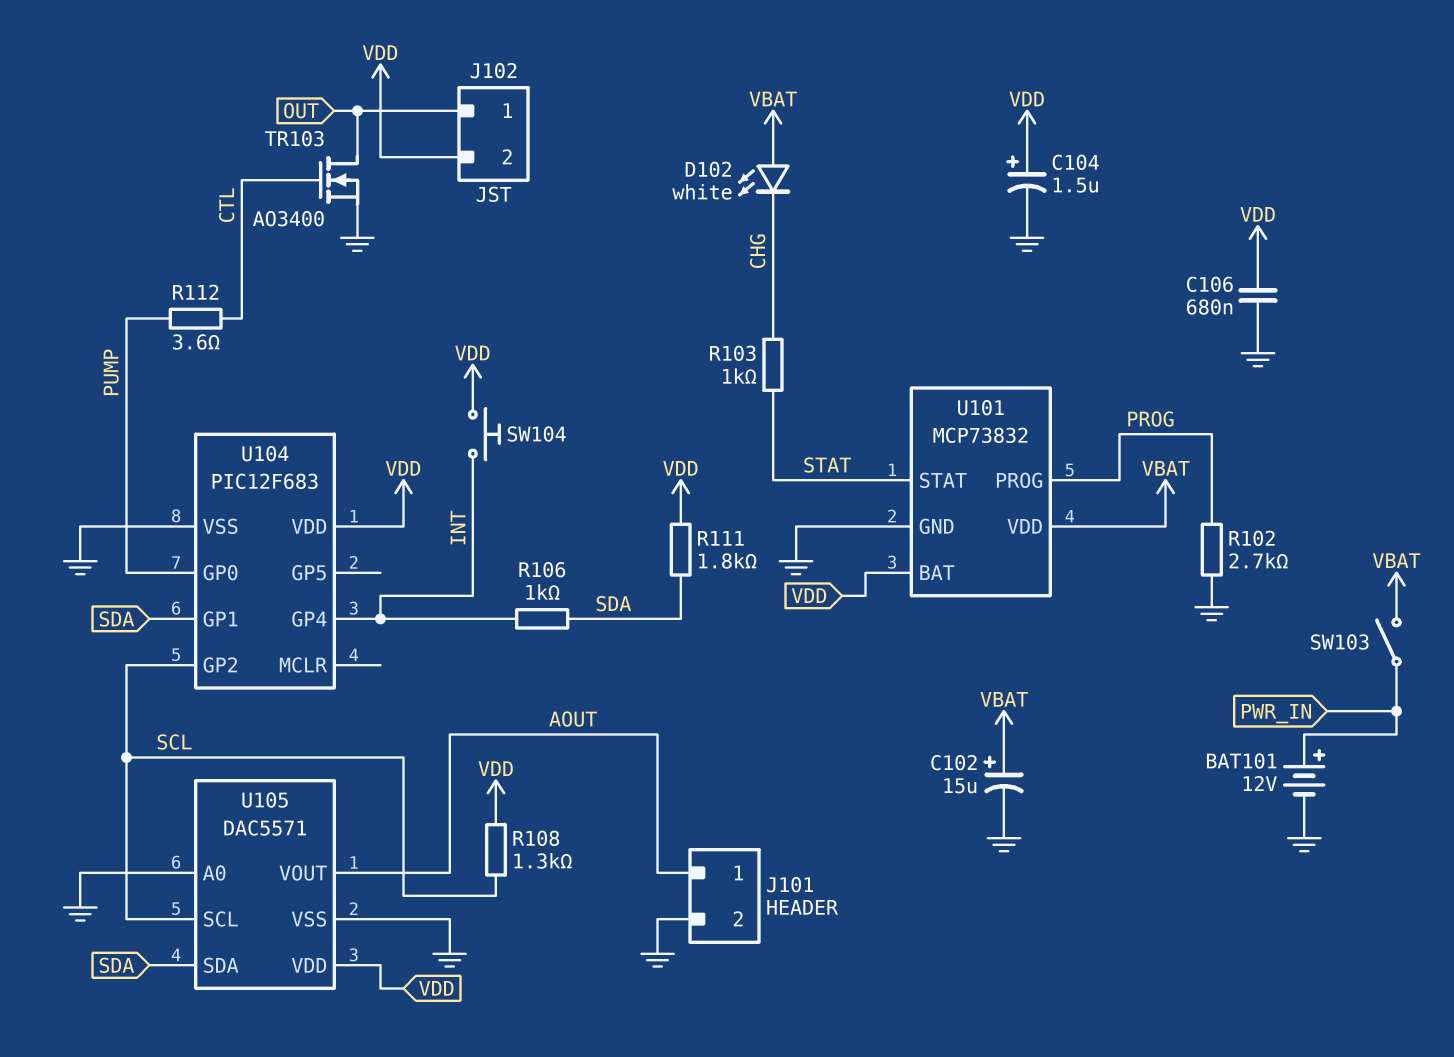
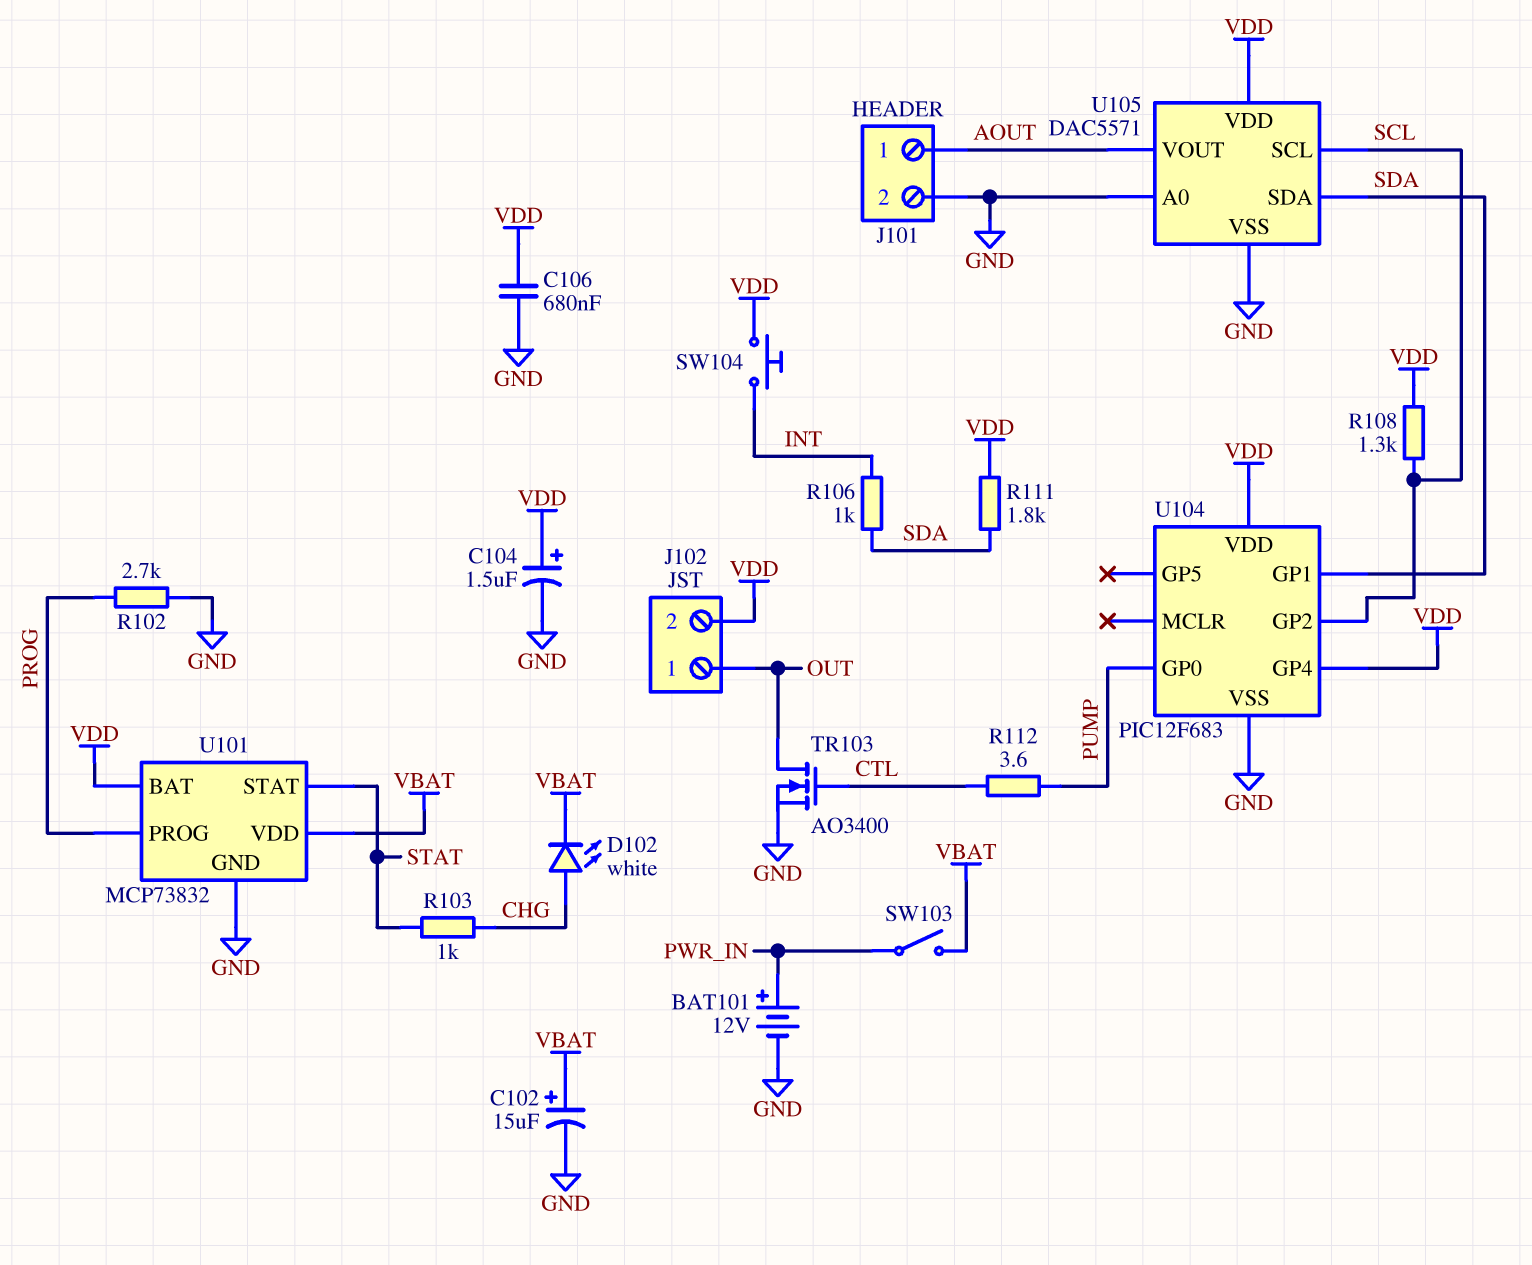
D102: LED white (A VBAT, K CHG) -> LED white (A CHG, K VBAT)
U104 pin GP4: INT -> VDD

